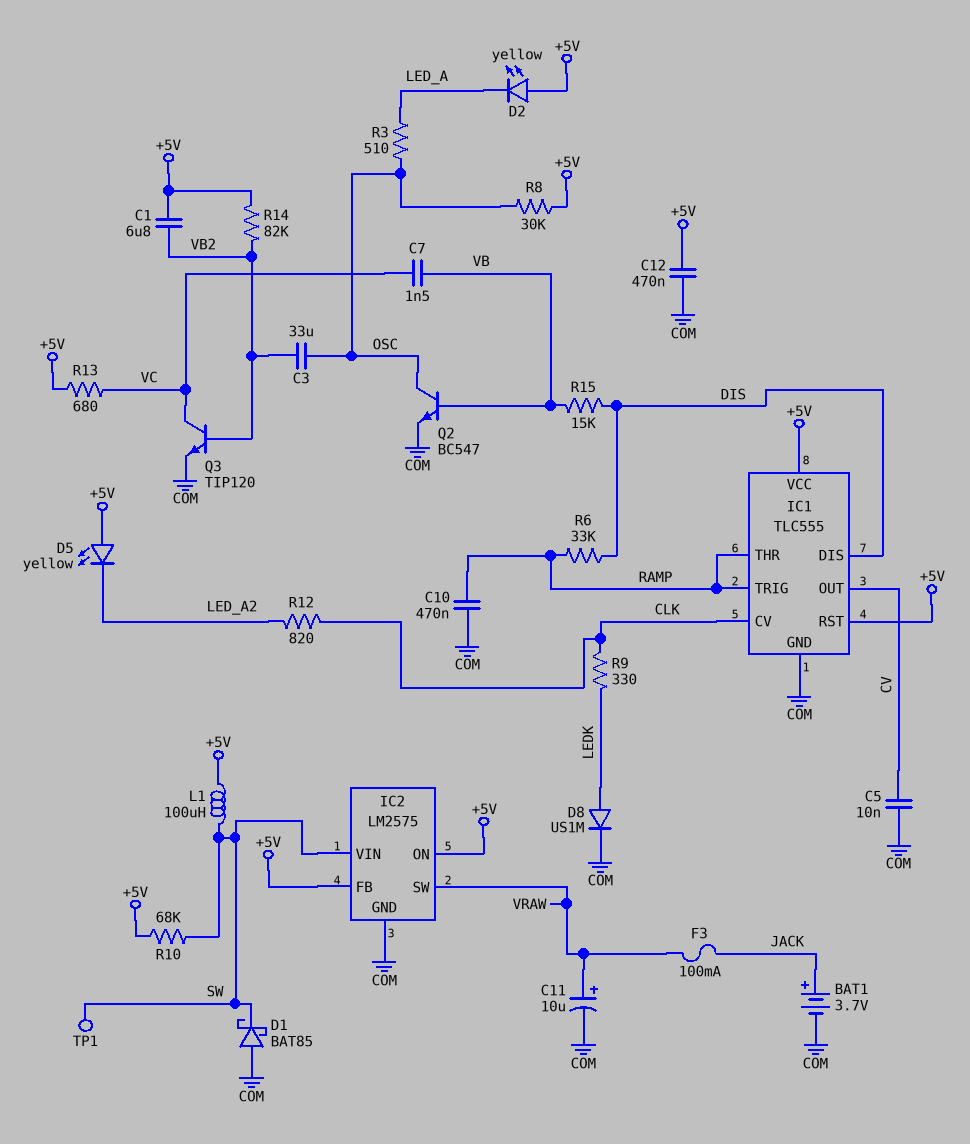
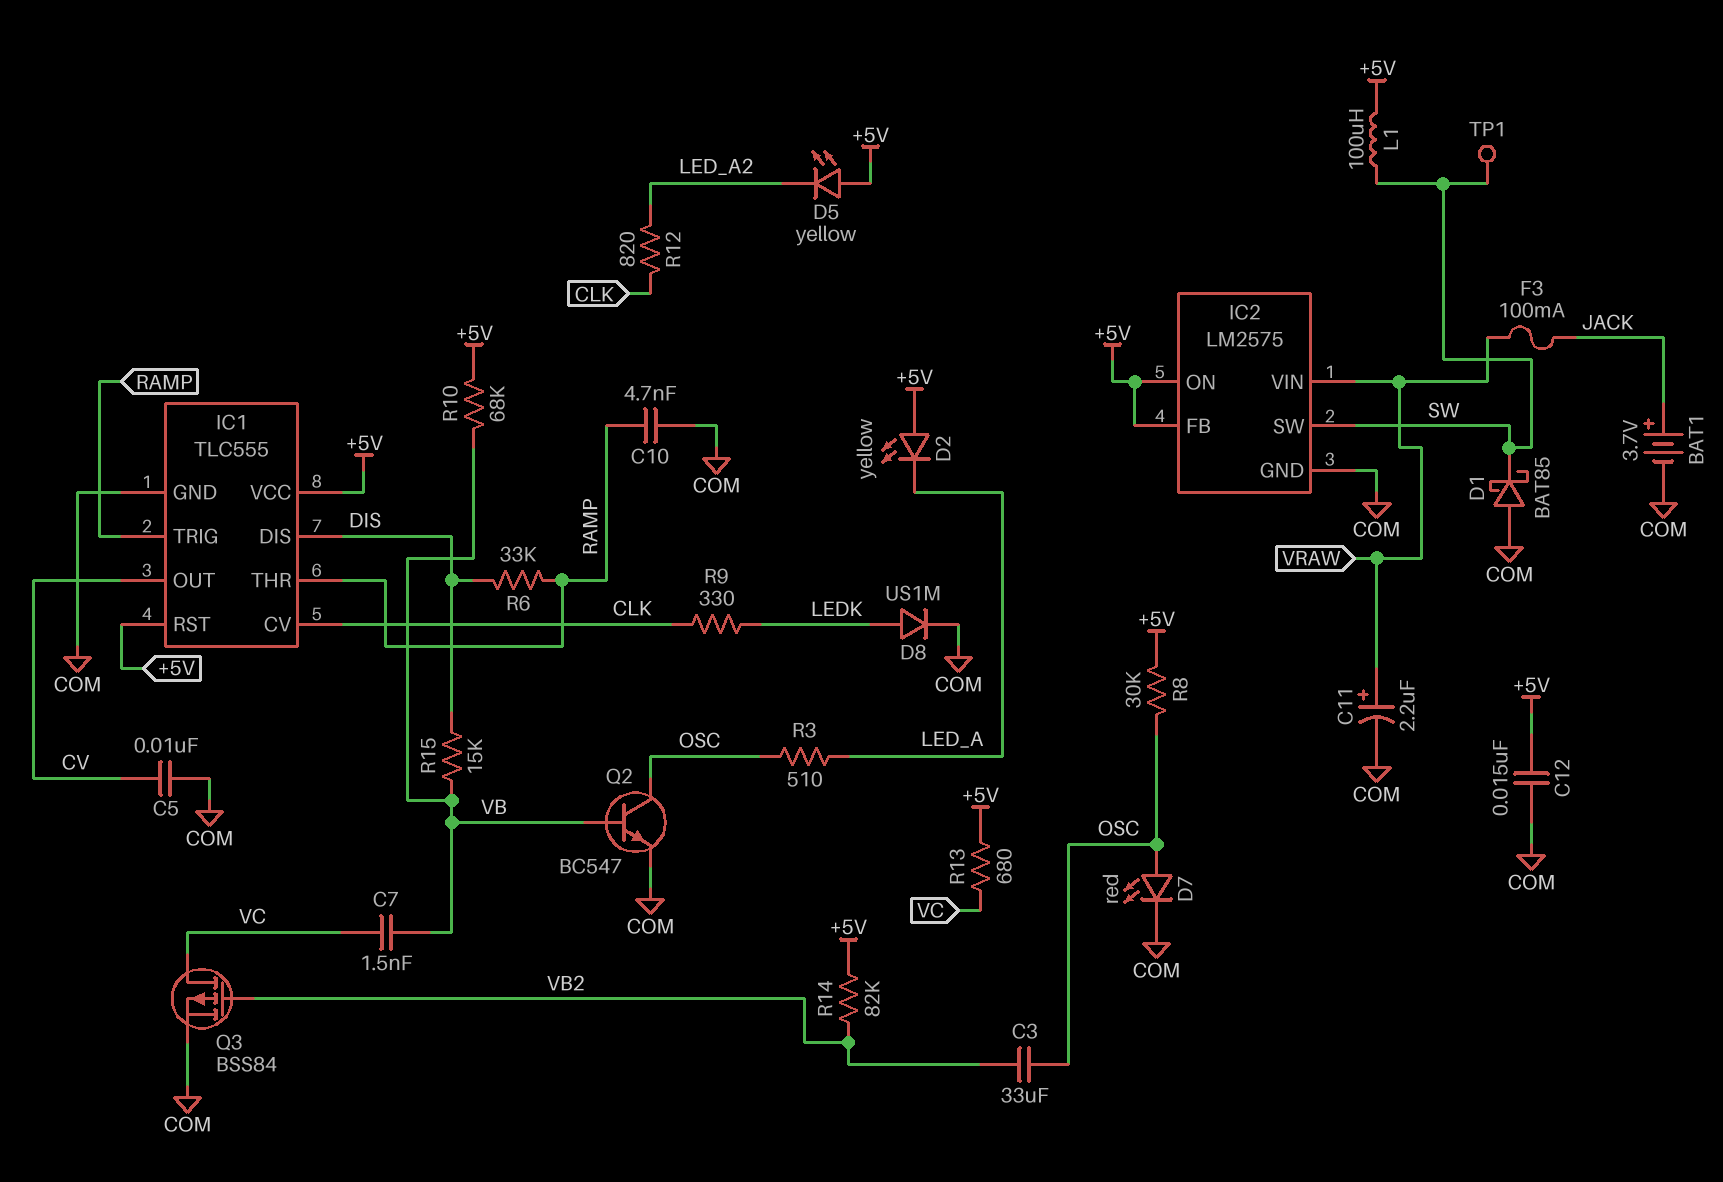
C1: 6.8uF (+5V, VB2) -> none
C10: 470nF (COM, RAMP) -> 4.7nF (COM, RAMP)
C11: 10uF (plus VRAW, minus COM) -> 2.2uF (plus VRAW, minus COM)
C12: 470nF (+5V, COM) -> 15nF (+5V, COM)
D7: none -> LED red (A OSC, K COM)
IC2 pin SW: VRAW -> SW
IC2 pin VIN: SW -> VRAW
Q3: NPN TIP120 (B VB2, C VC, E COM) -> PMOS BSS84 (G VB2, D VC, S COM)
R10: 68k (+5V, SW) -> 68k (+5V, VB)

